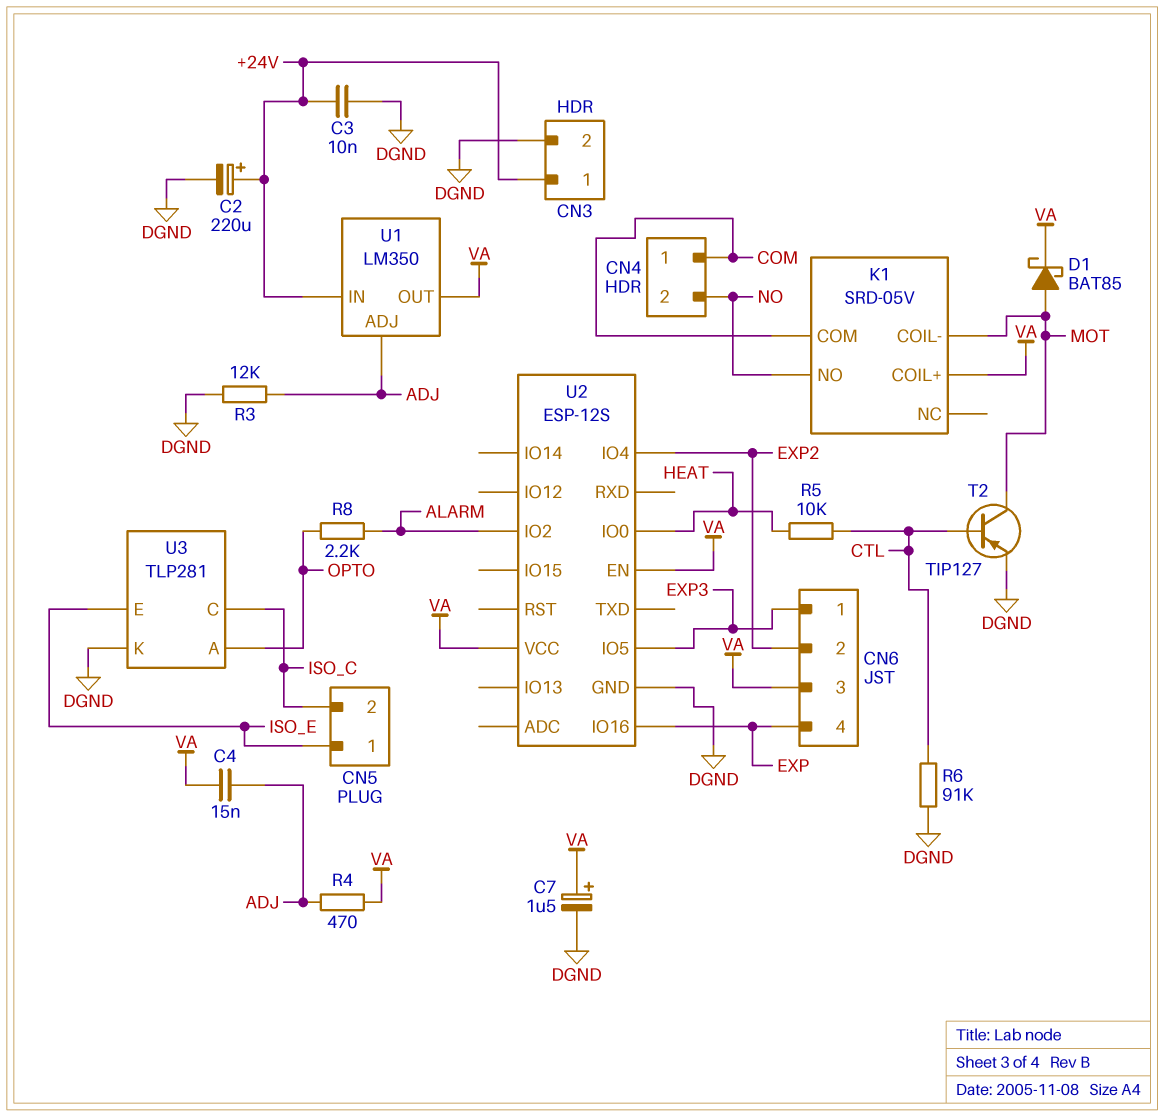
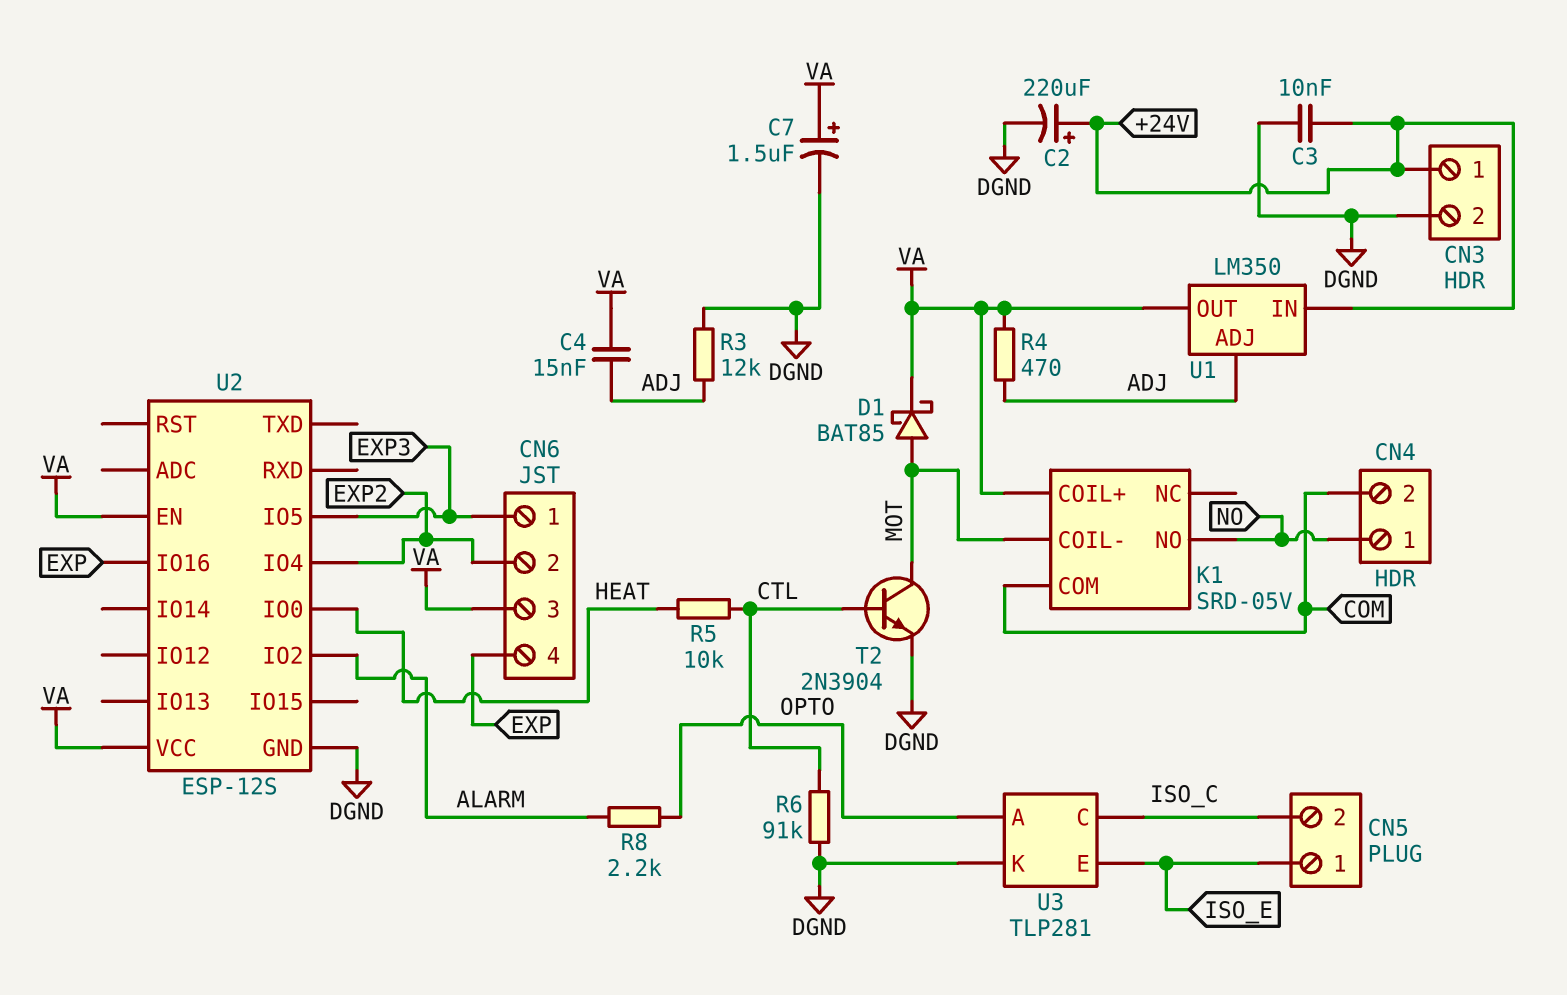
CN4 pin 1: COM -> NO
CN4 pin 2: NO -> COM
T2: PNP TIP127 (B CTL, C MOT, E DGND) -> NPN 2N3904 (B CTL, C MOT, E DGND)

